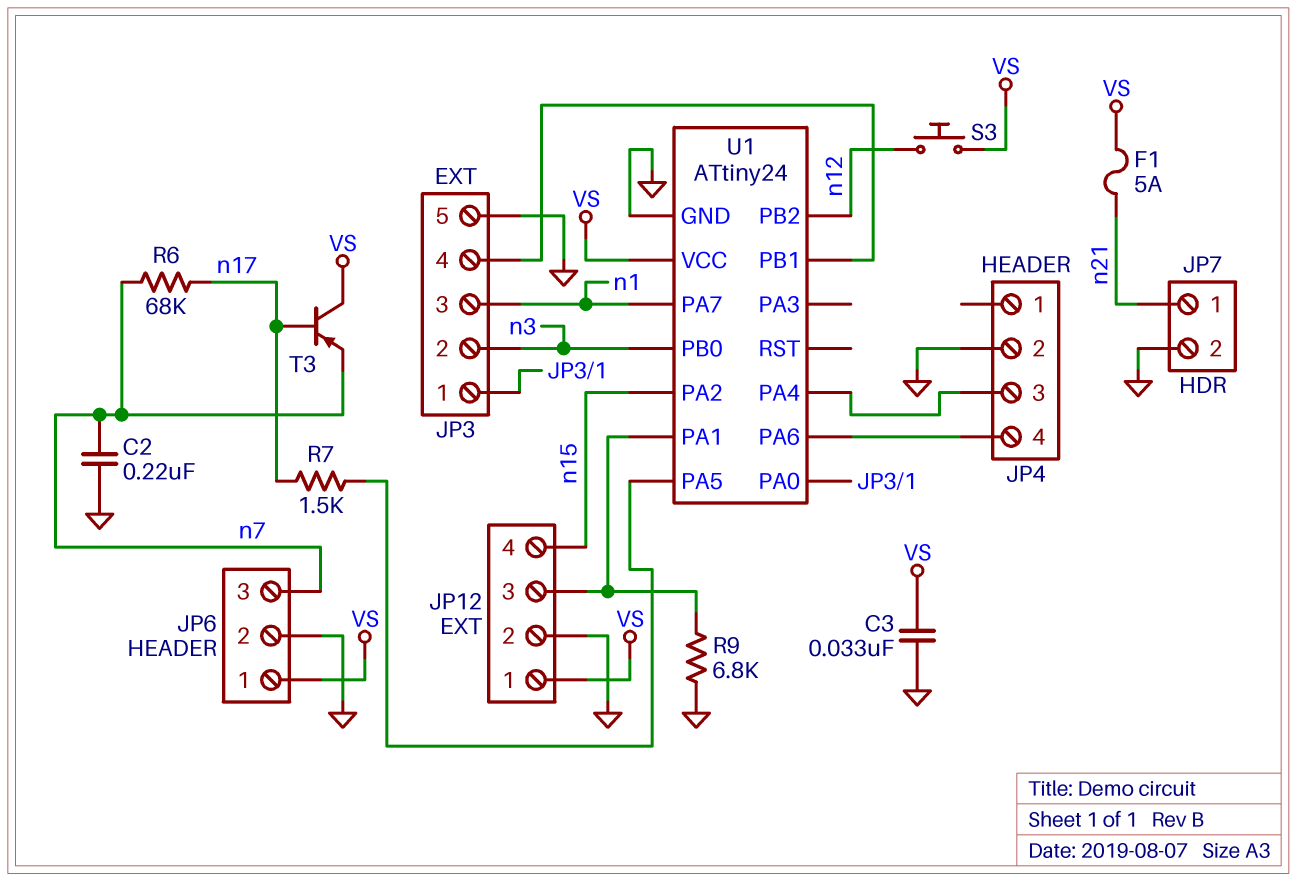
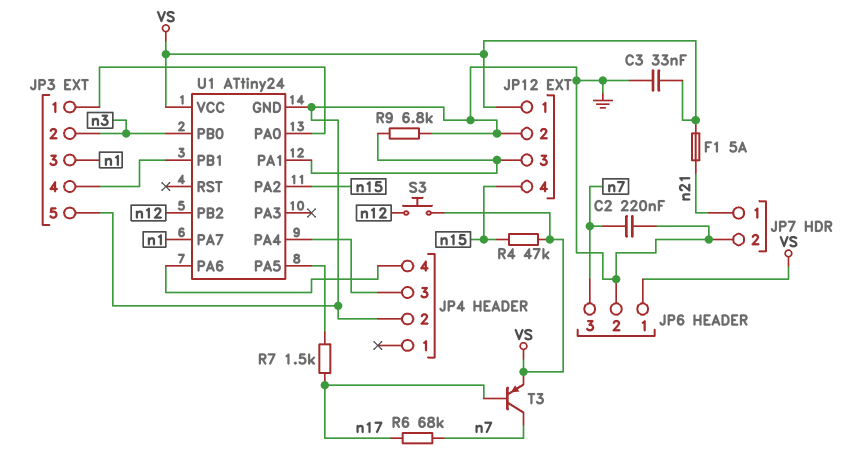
R4: none -> 47k (VS, n15)
T3: PNP (B n17, C VS, E n7) -> PNP (B n17, C n7, E VS)

